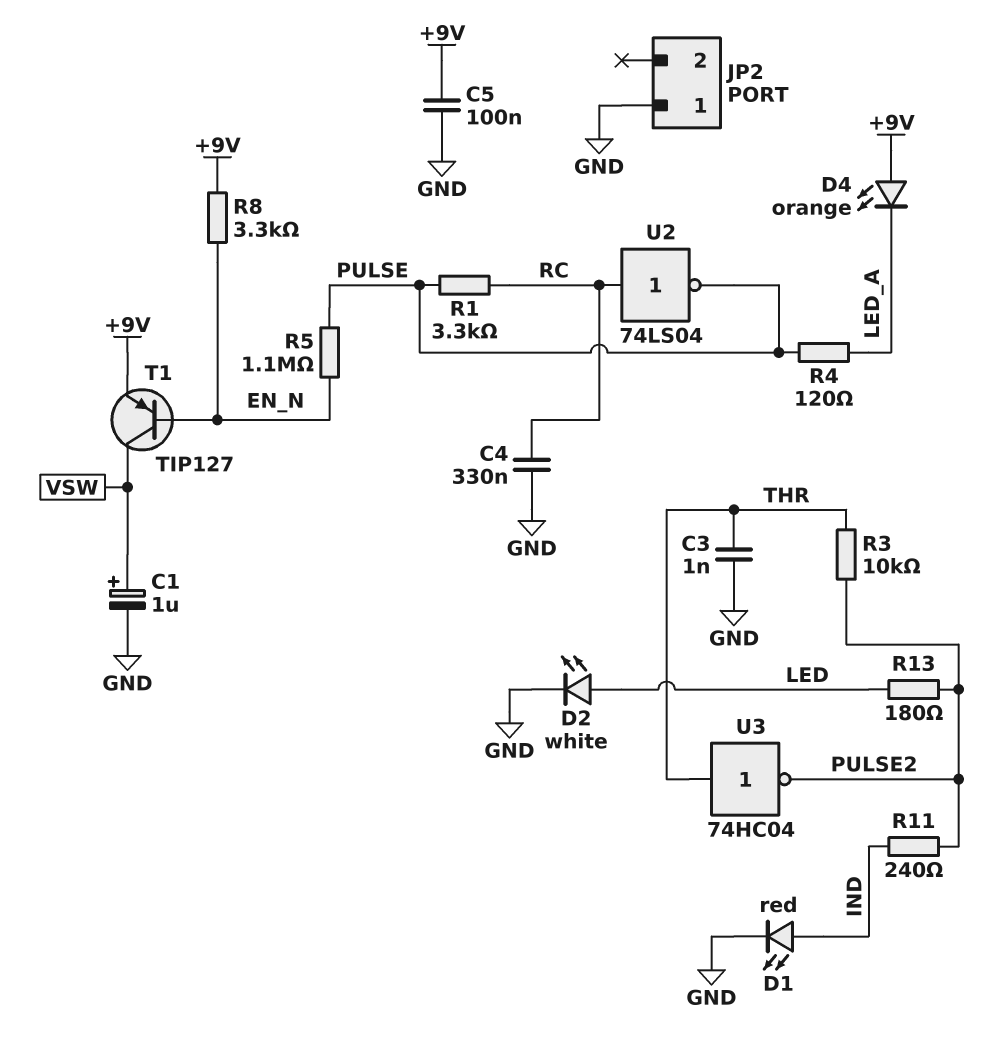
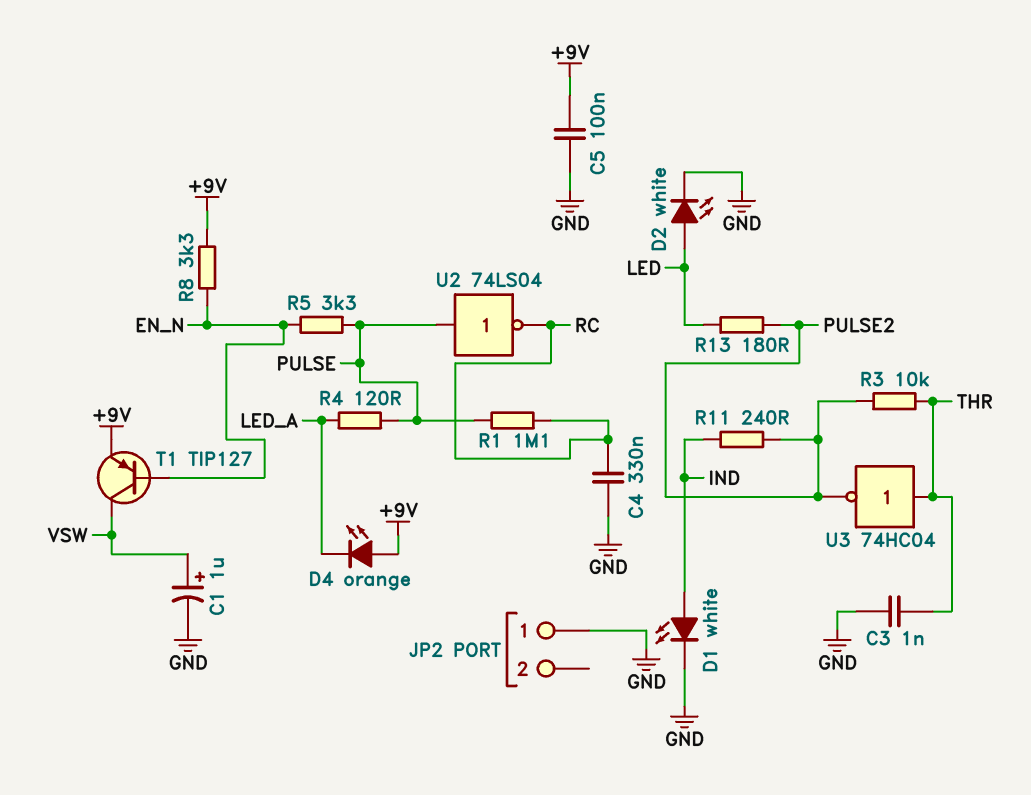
D1: LED red (A IND, K GND) -> LED white (A IND, K GND)
R1: 3.3k (PULSE, RC) -> 1.1M (PULSE, RC)
R5: 1.1M (EN_N, PULSE) -> 3.3k (EN_N, PULSE)
U2: NOT 74LS04 (in RC, out PULSE) -> NOT 74LS04 (in PULSE, out RC)

